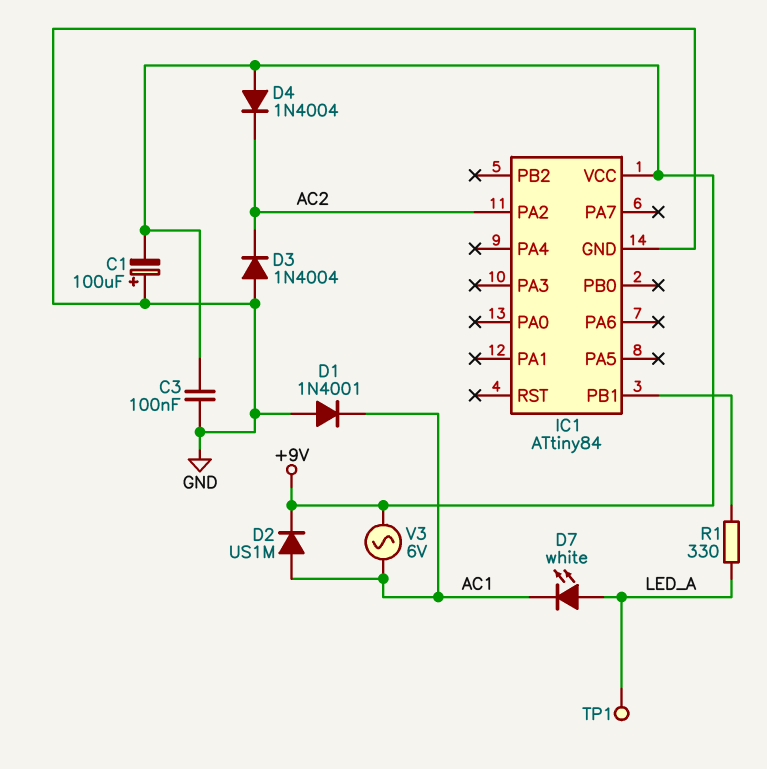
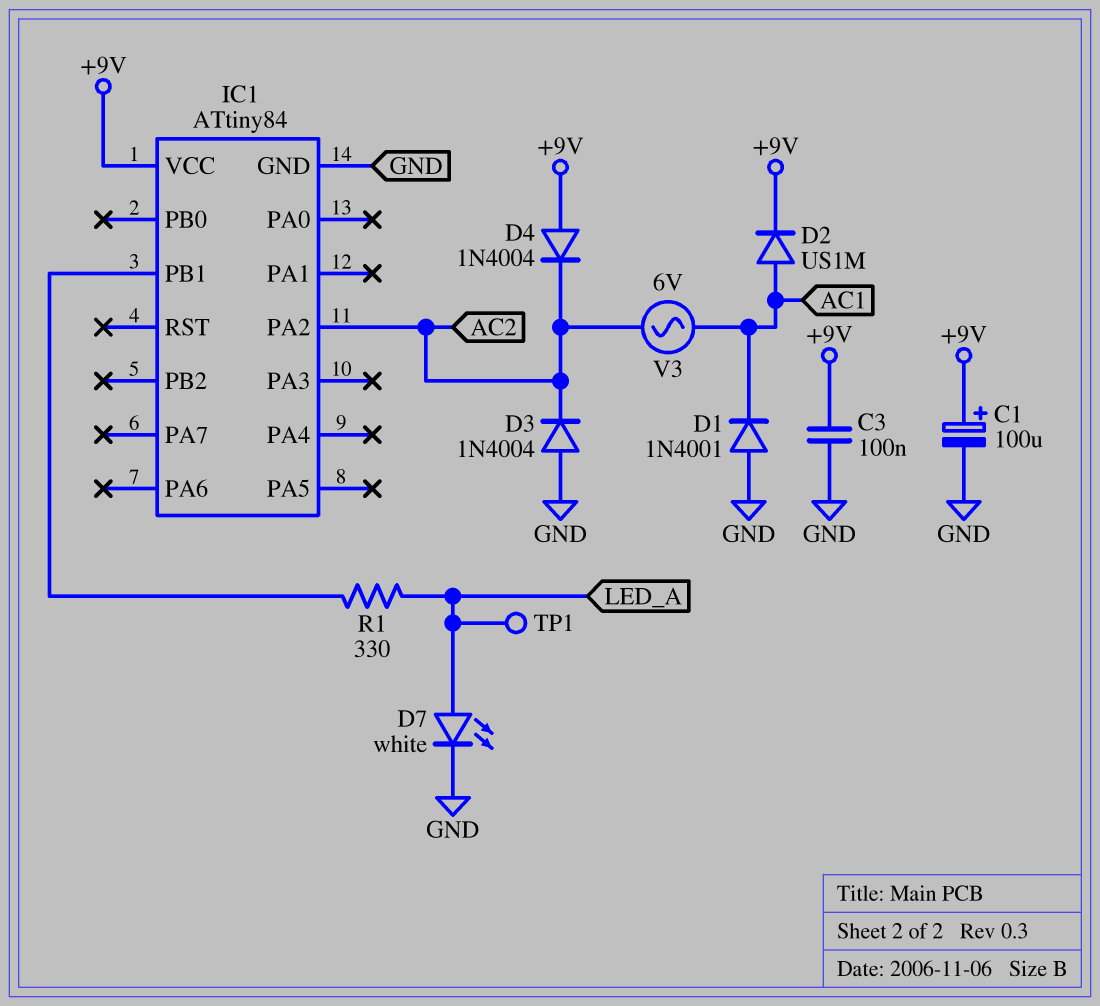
C1: 100uF (plus GND, minus +9V) -> 100uF (plus +9V, minus GND)
D7: LED white (A LED_A, K AC1) -> LED white (A LED_A, K GND)
V3: AC 6V (+9V, AC1) -> AC 6V (AC1, AC2)

